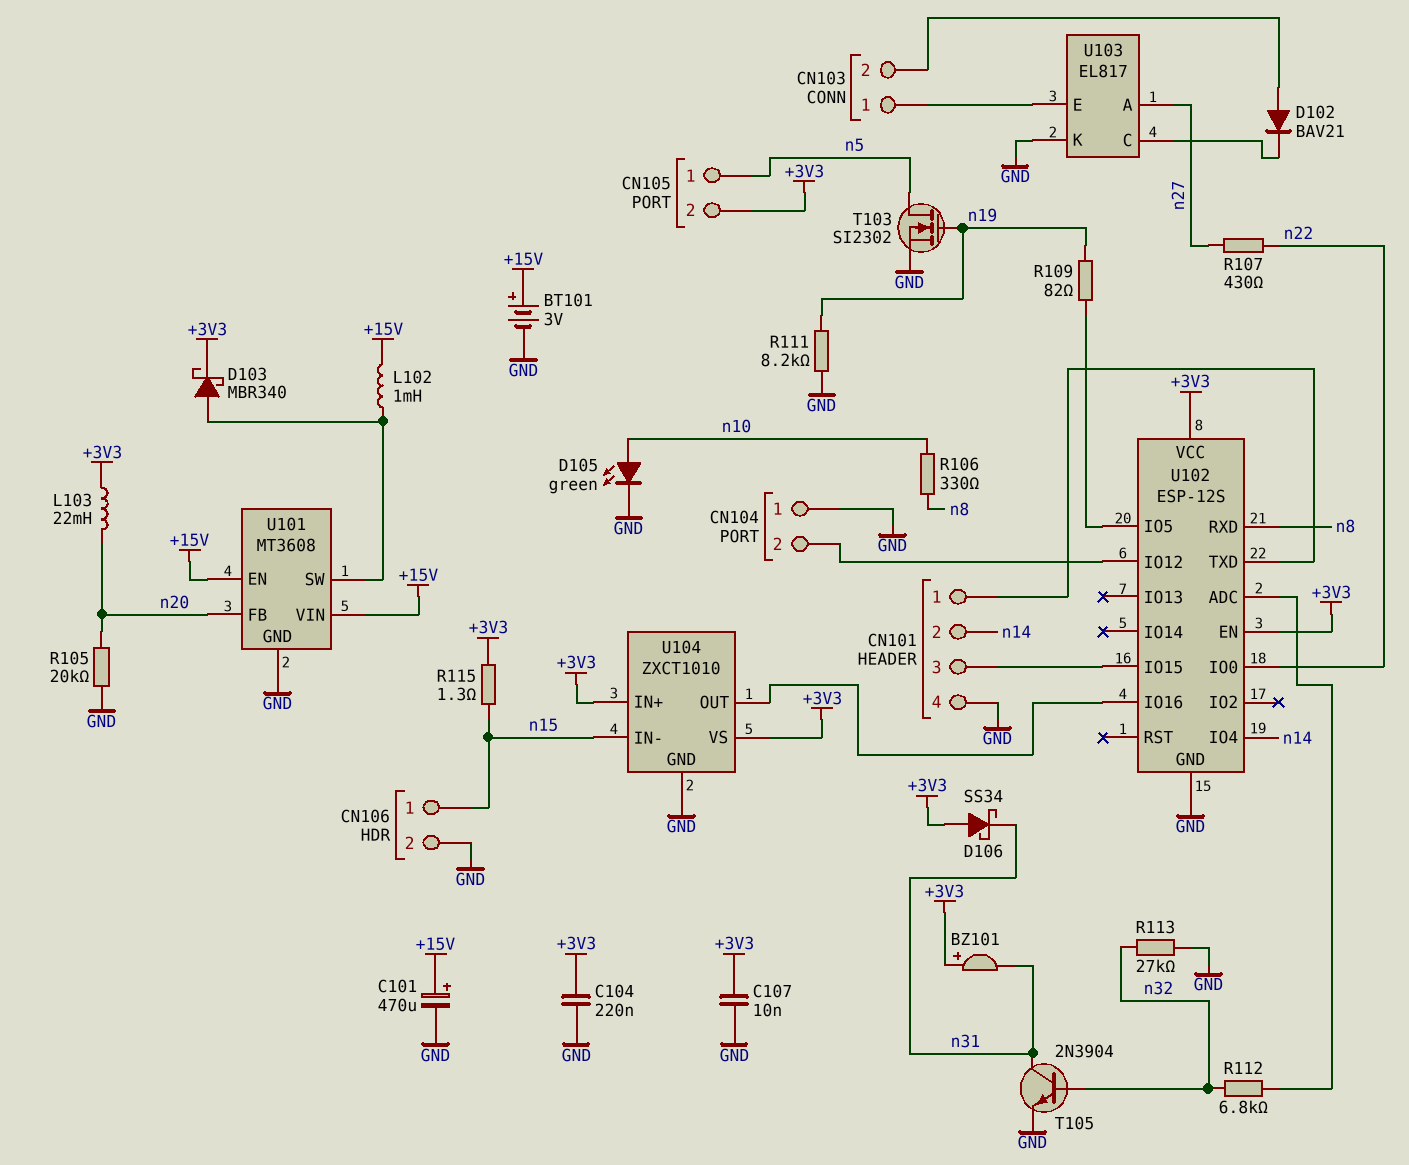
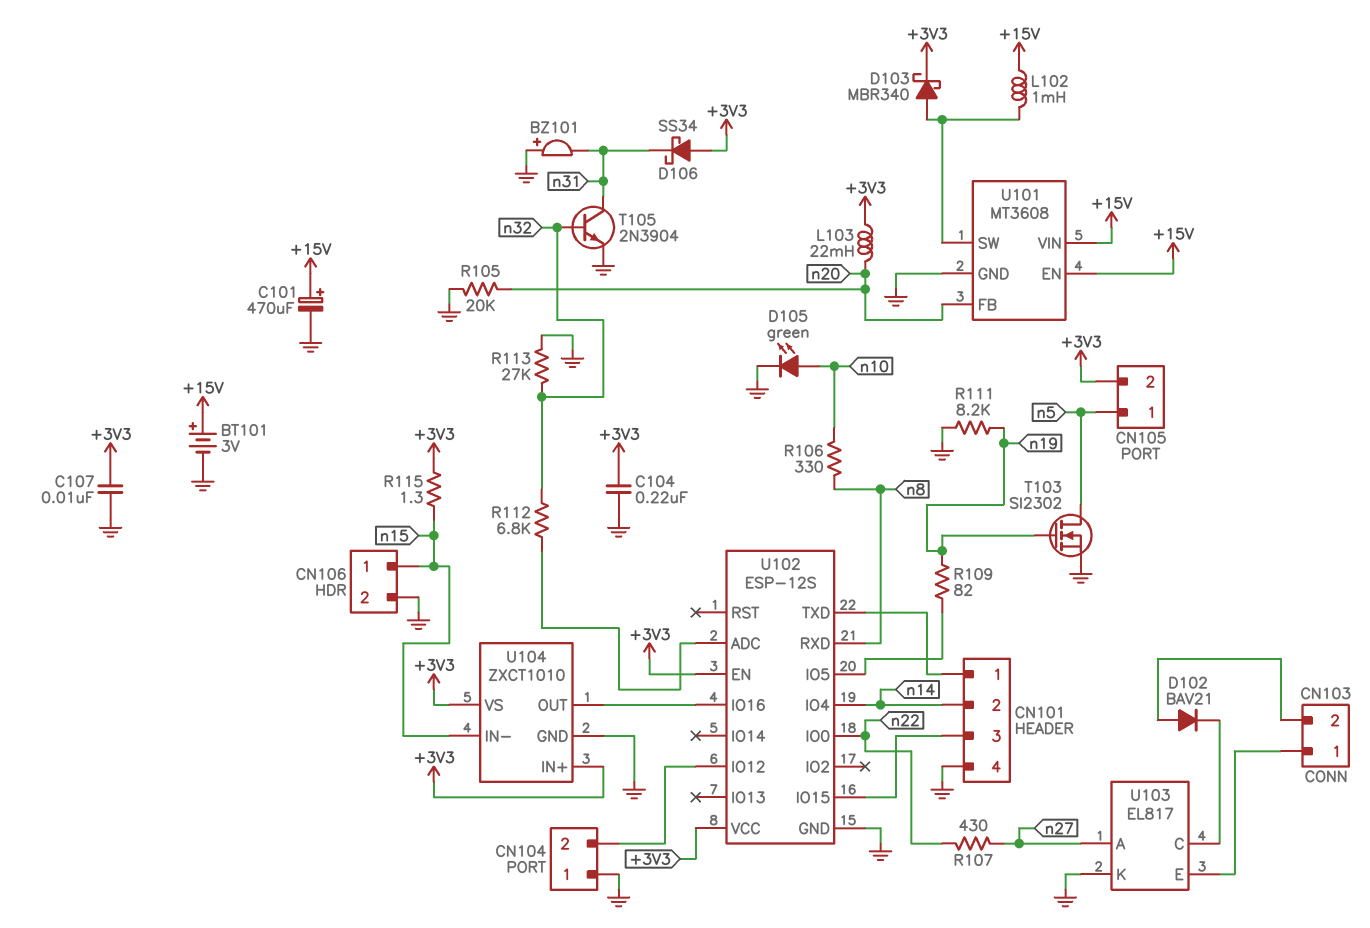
BZ101: buzzer (plus +3V3, minus n31) -> buzzer (plus GND, minus n31)

